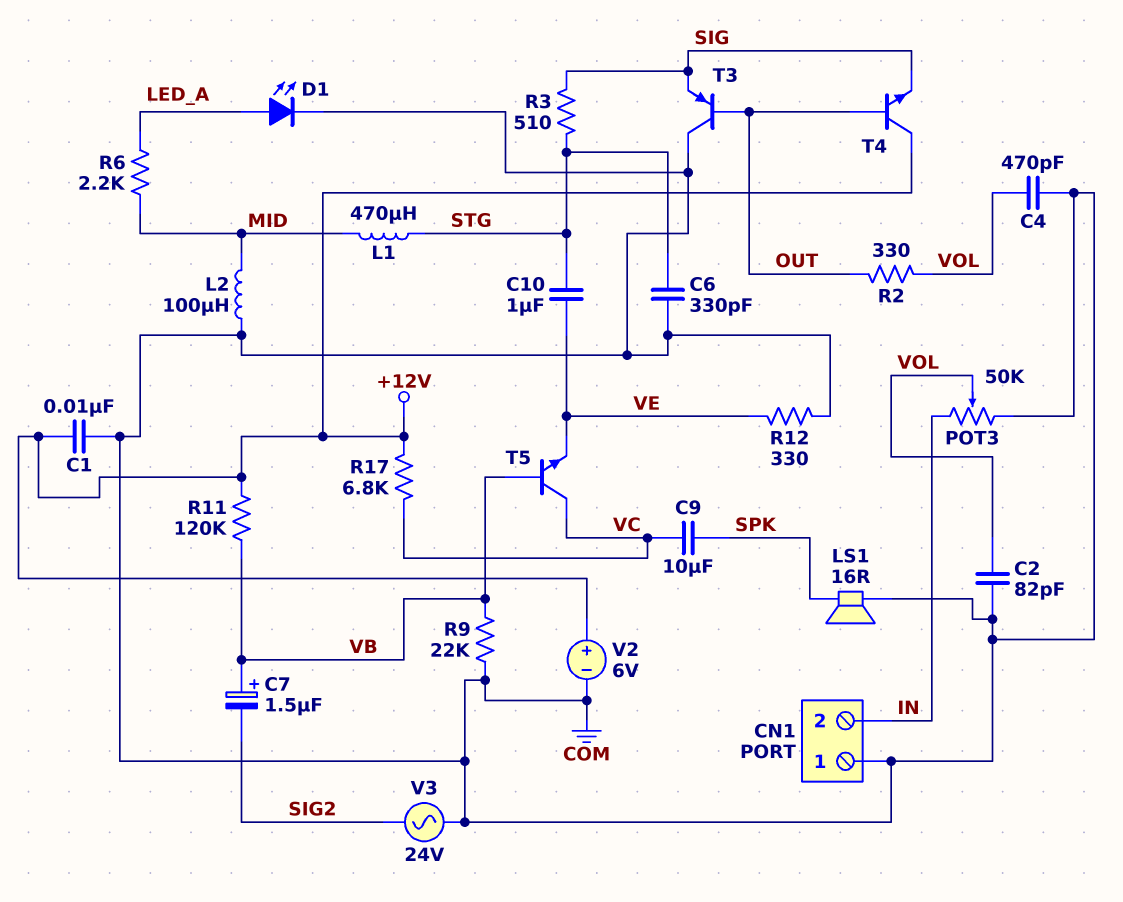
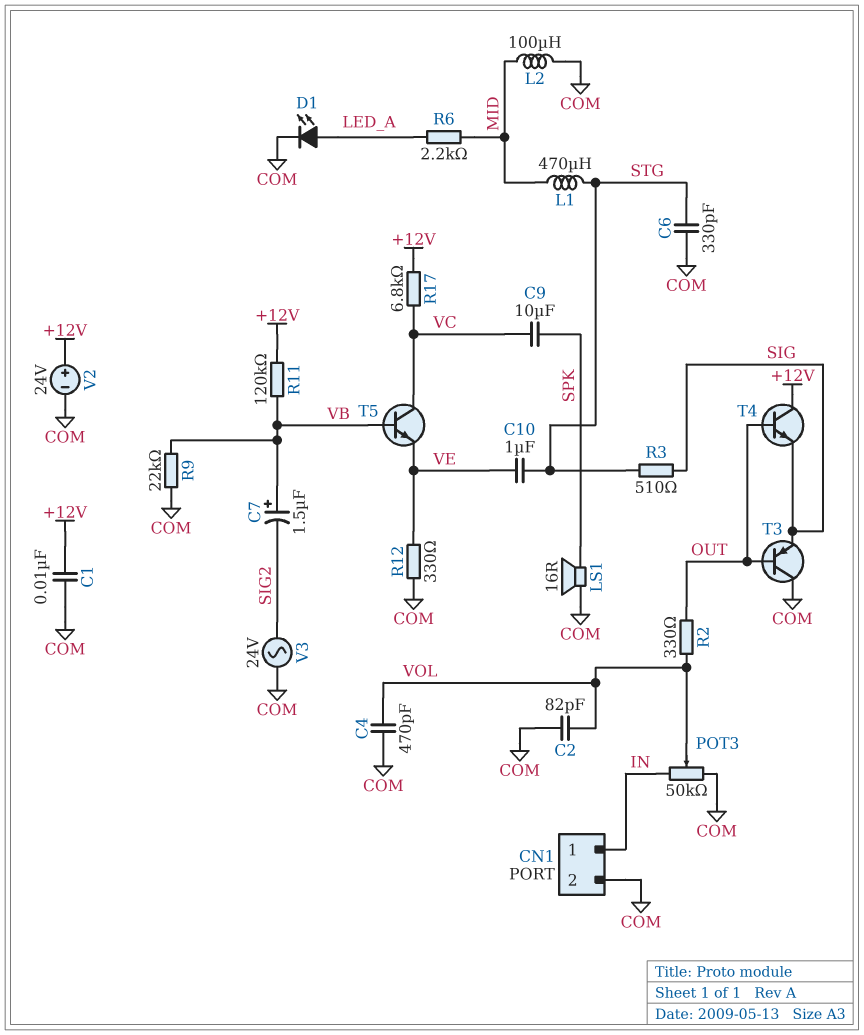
CN1 pin 1: COM -> IN
CN1 pin 2: IN -> COM
V2: 6V (plus +12V, minus COM) -> 24V (plus +12V, minus COM)

